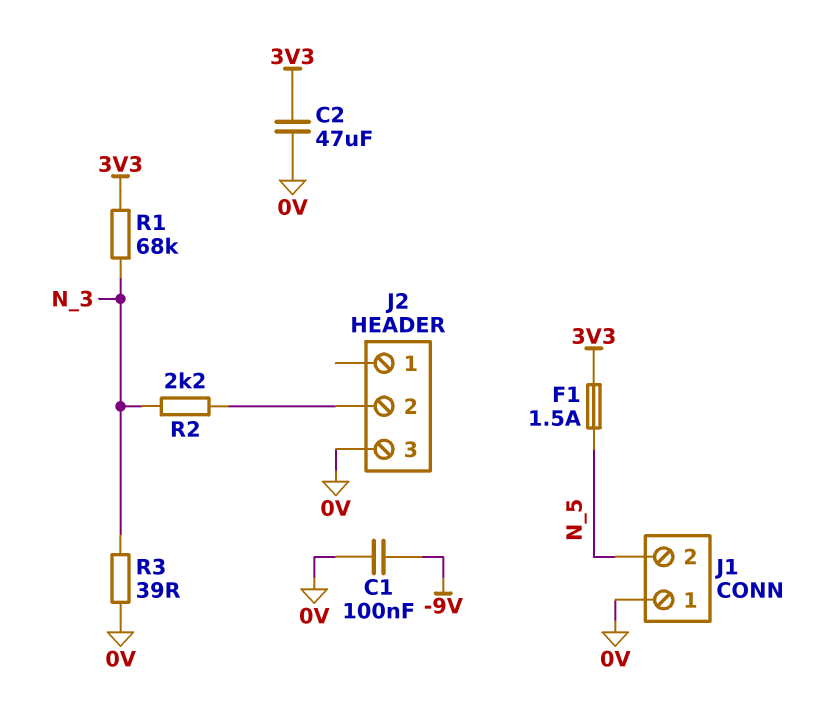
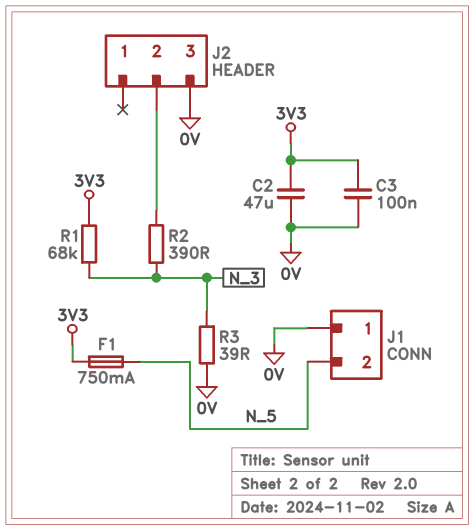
C1: 100nF (-9V, 0V) -> none
C3: none -> 100nF (0V, 3V3)
F1: 1.5A (3V3, N_5) -> 750mA (3V3, N_5)
R2: 2.2k (J2/2, N_3) -> 390 (J2/2, N_3)

